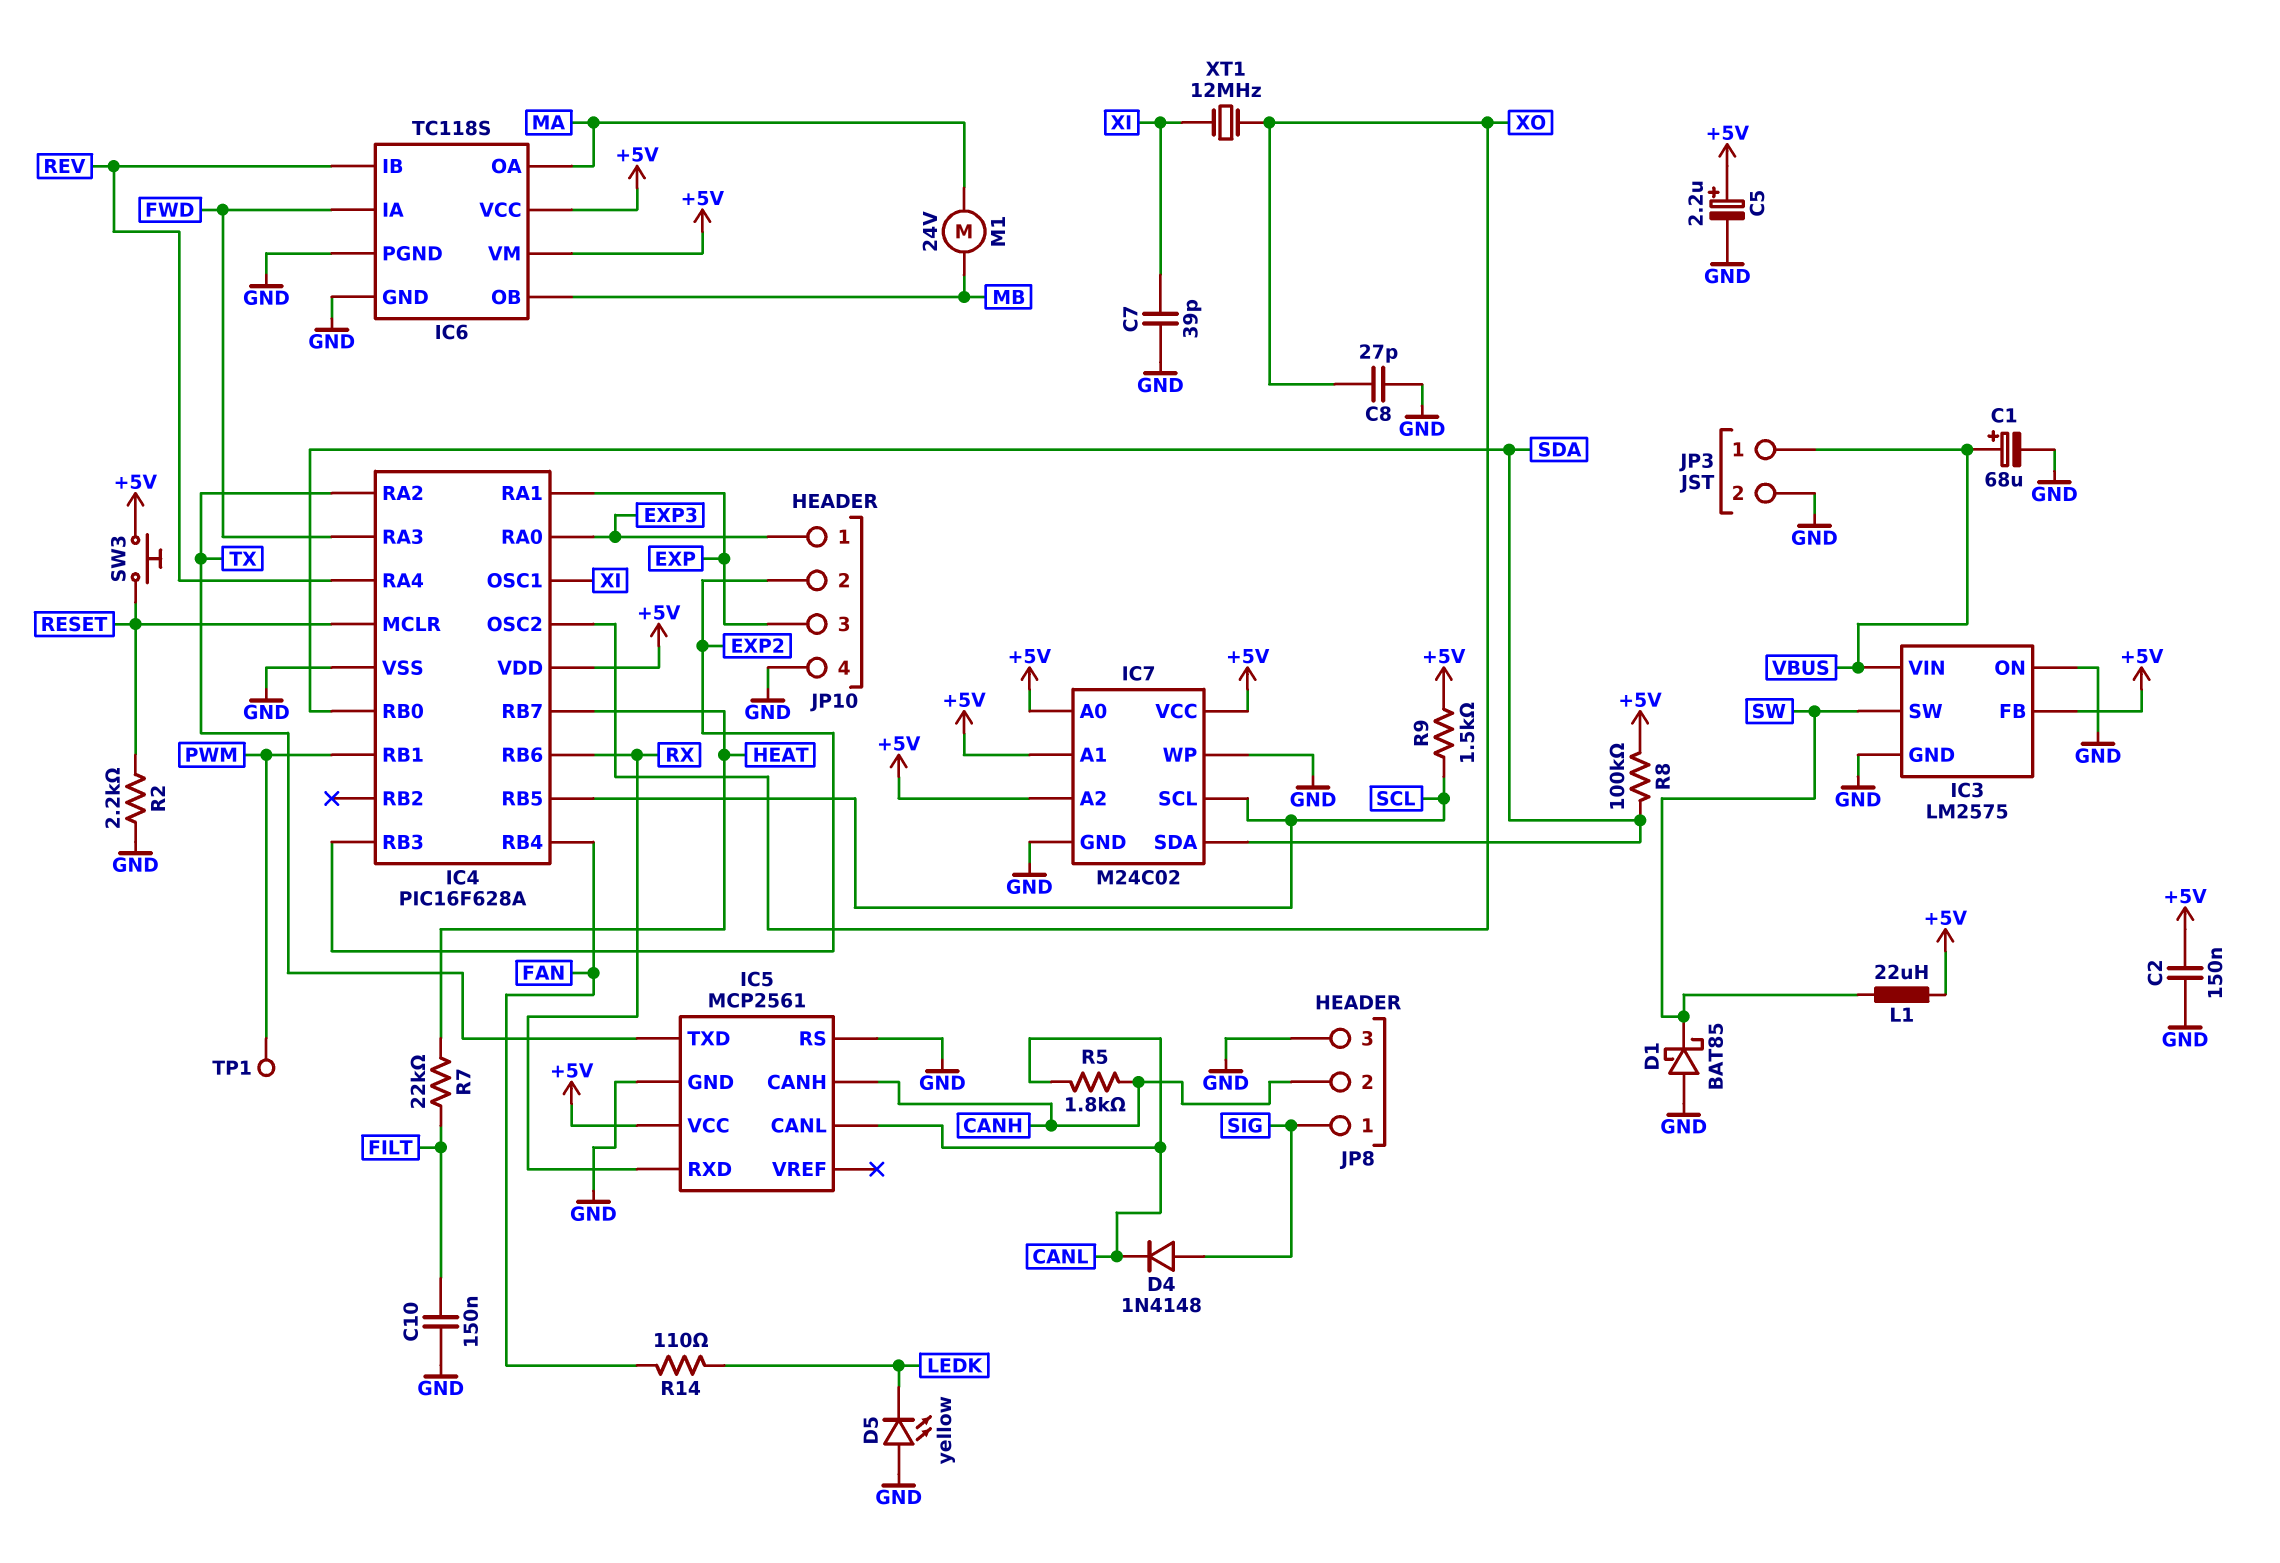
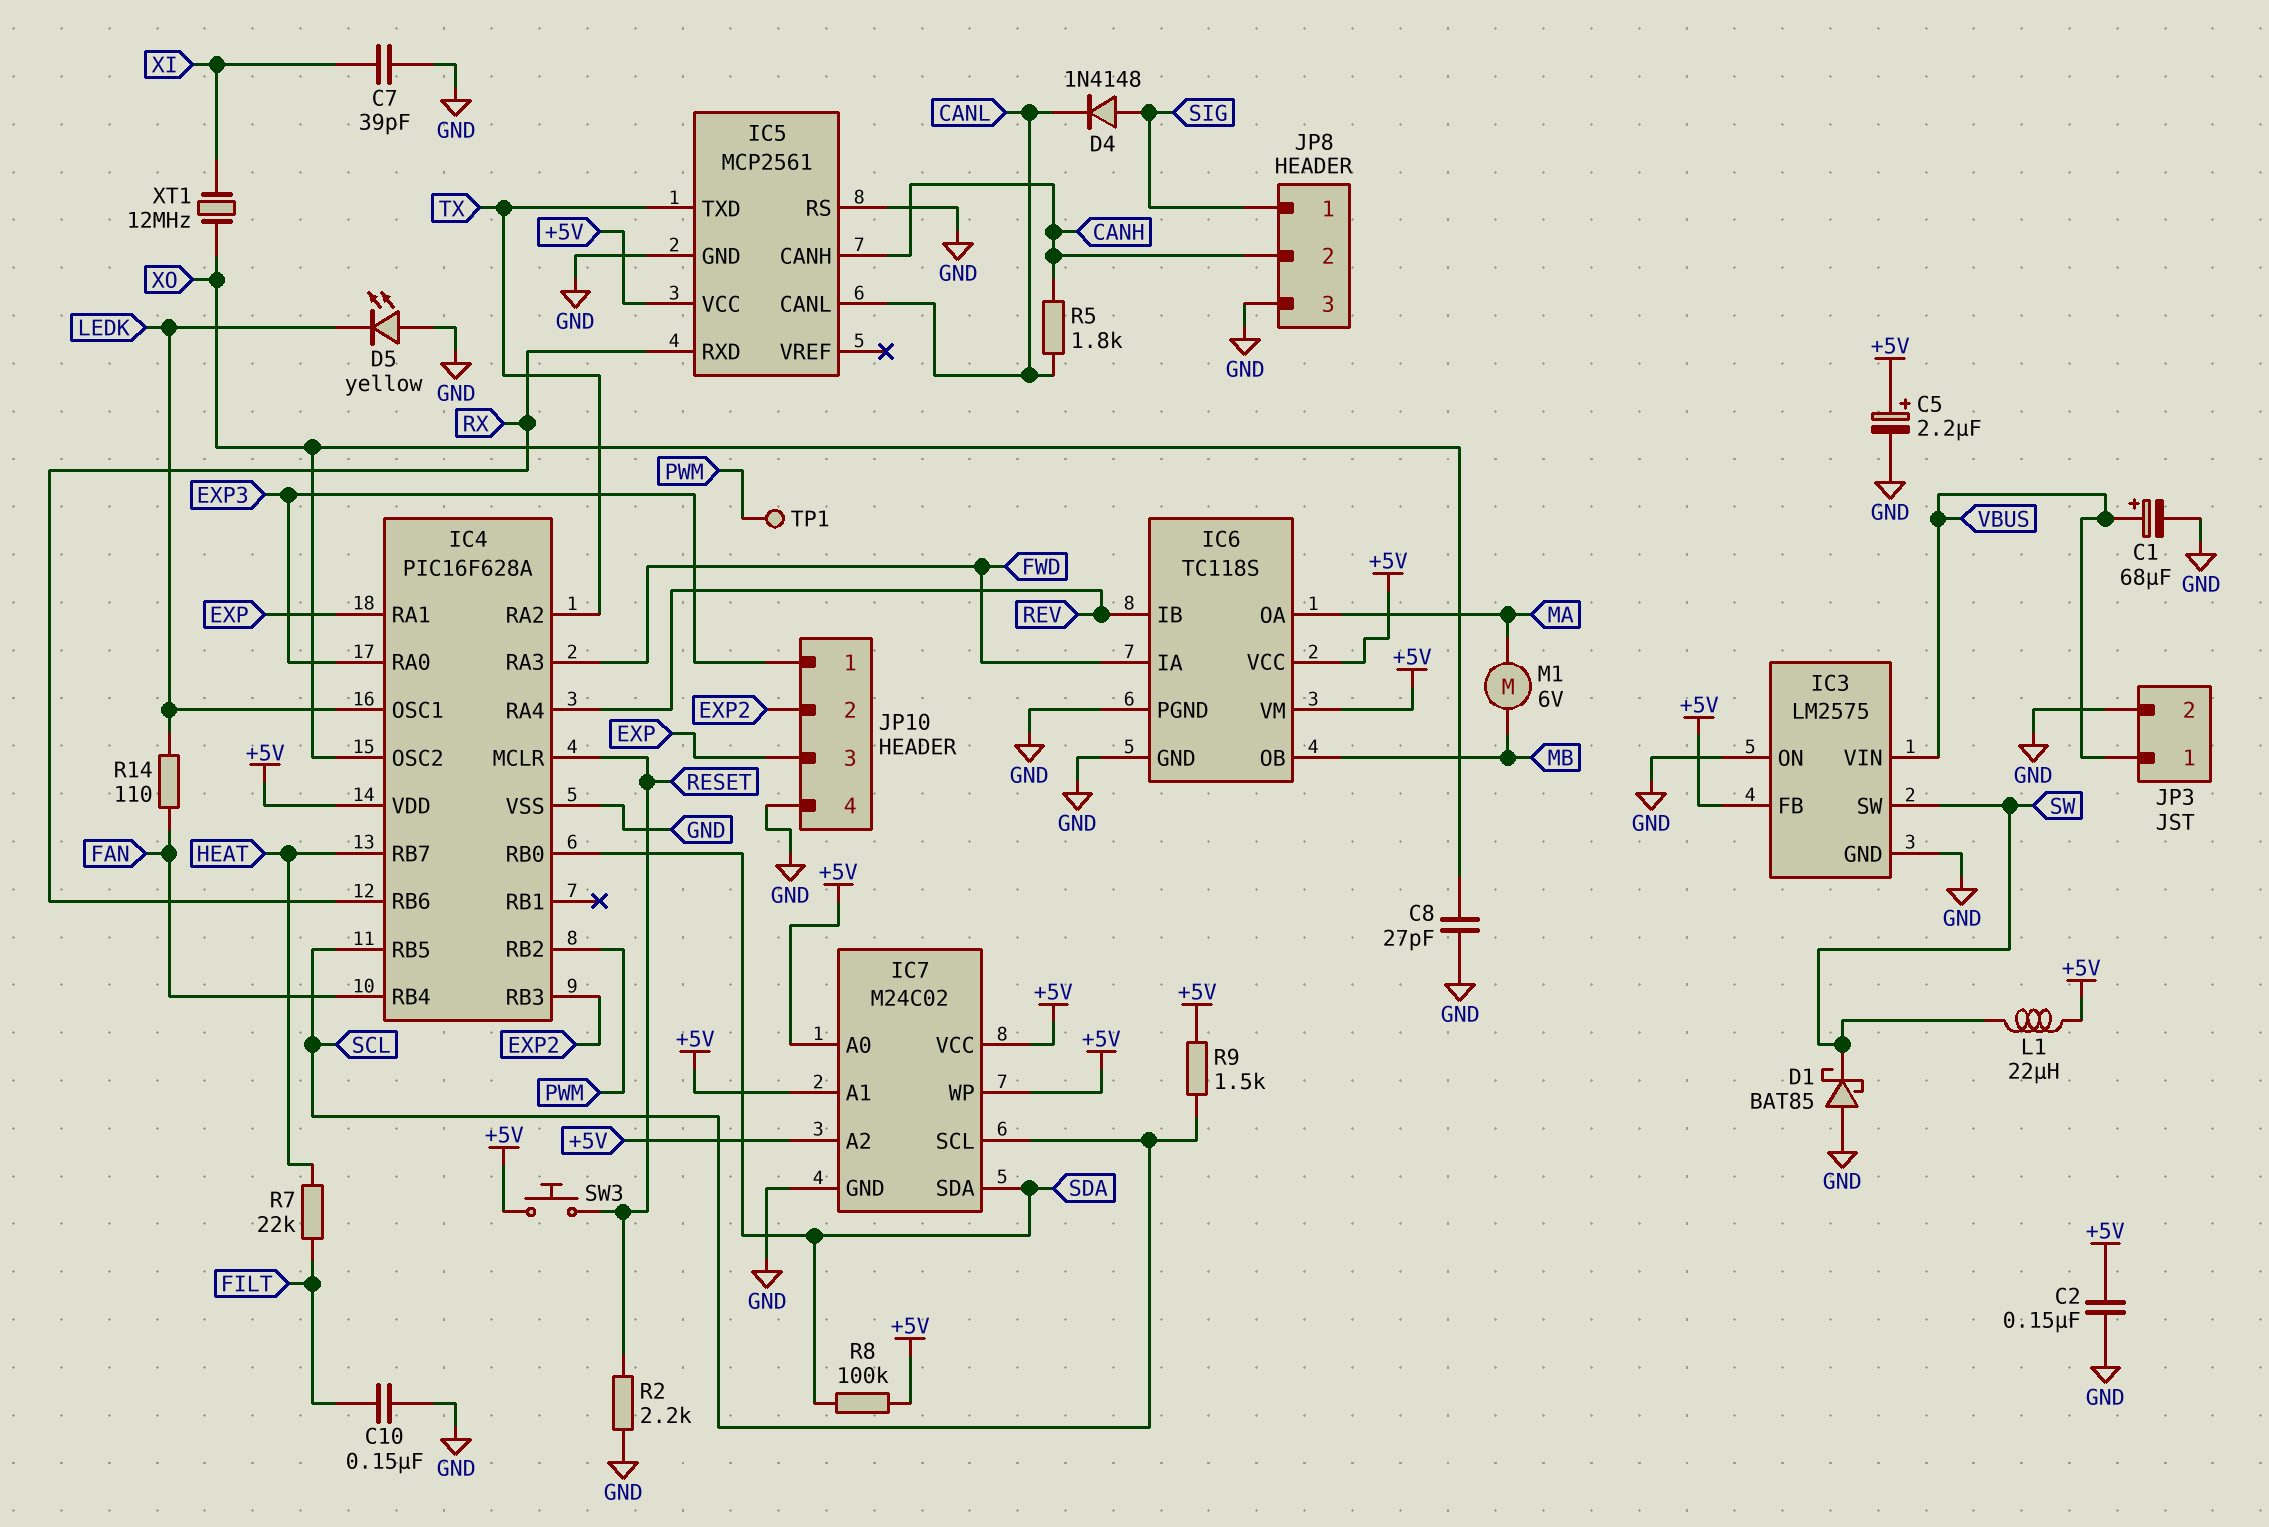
IC4 pin OSC1: XI -> LEDK
IC4 pin RB1: PWM -> none
IC4 pin RB2: none -> PWM
IC7 pin WP: GND -> +5V
M1: motor 24V (MA, MB) -> motor 6V (MA, MB)

